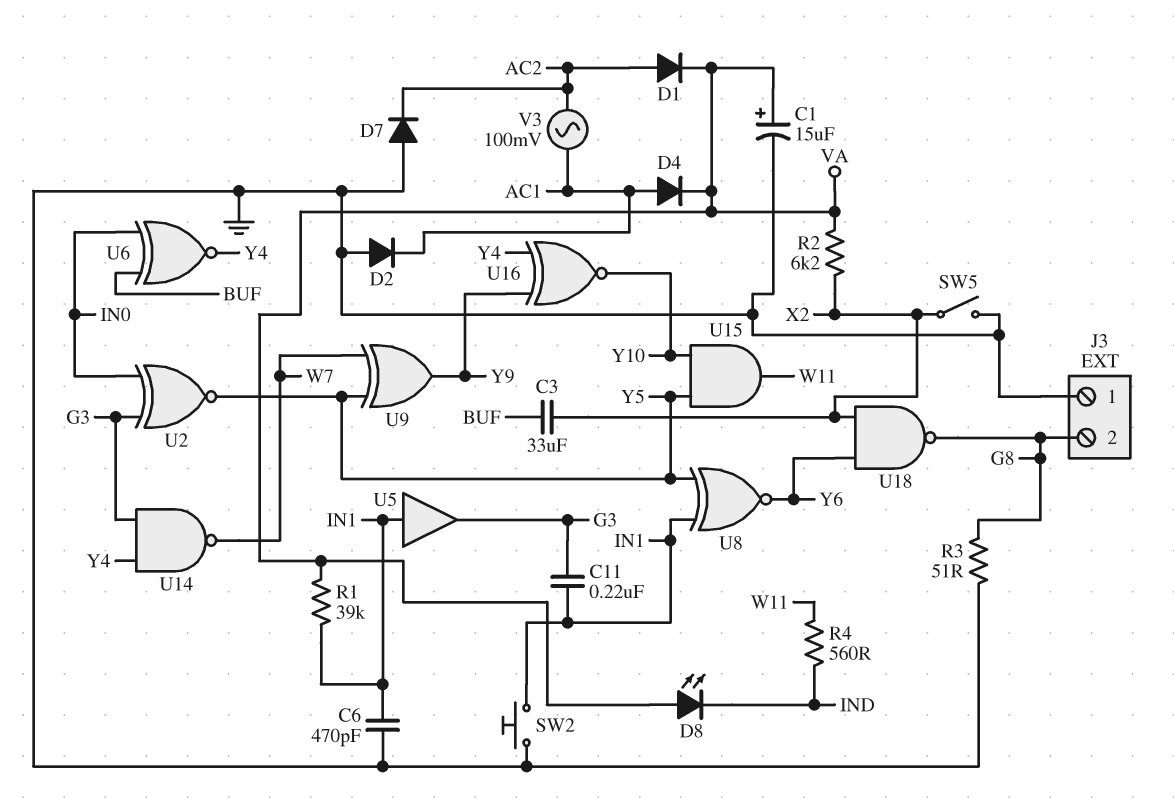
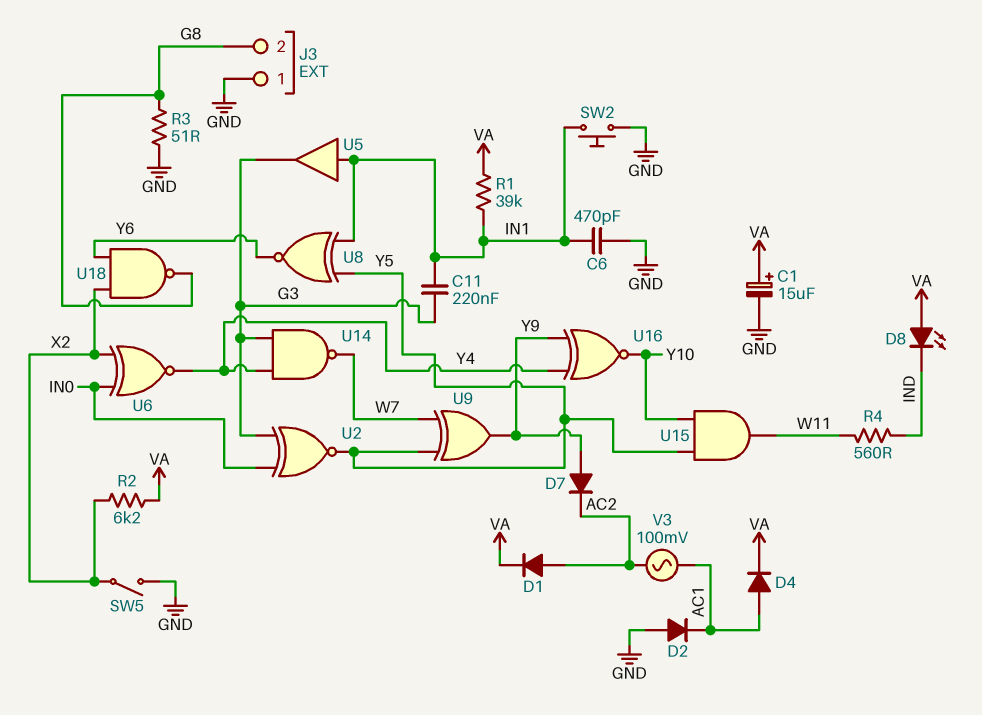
C3: 33uF (BUF, X2) -> none
D7: diode (A GND, K AC2) -> diode (A Y9, K AC2)
U6: XNOR (in BUF, in IN0, out Y4) -> XNOR (in IN0, in X2, out Y4)

